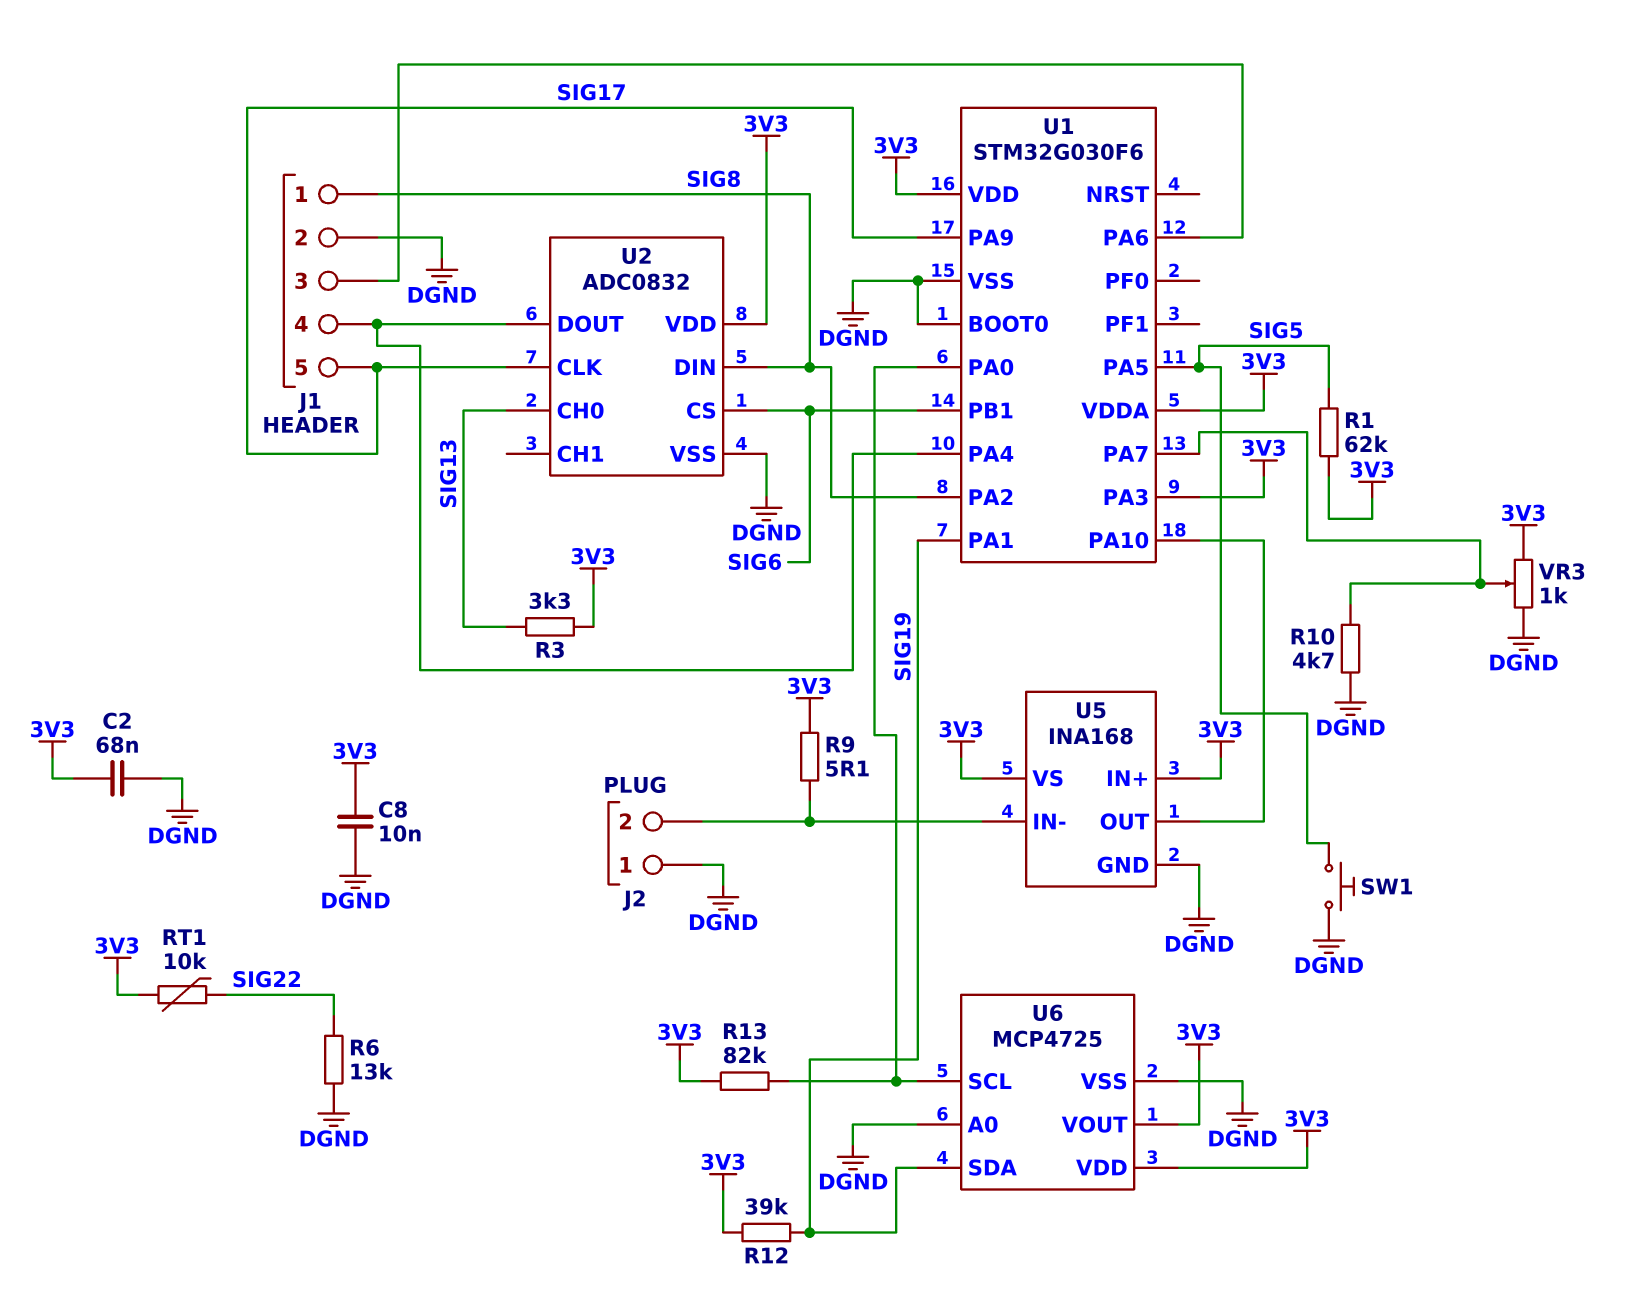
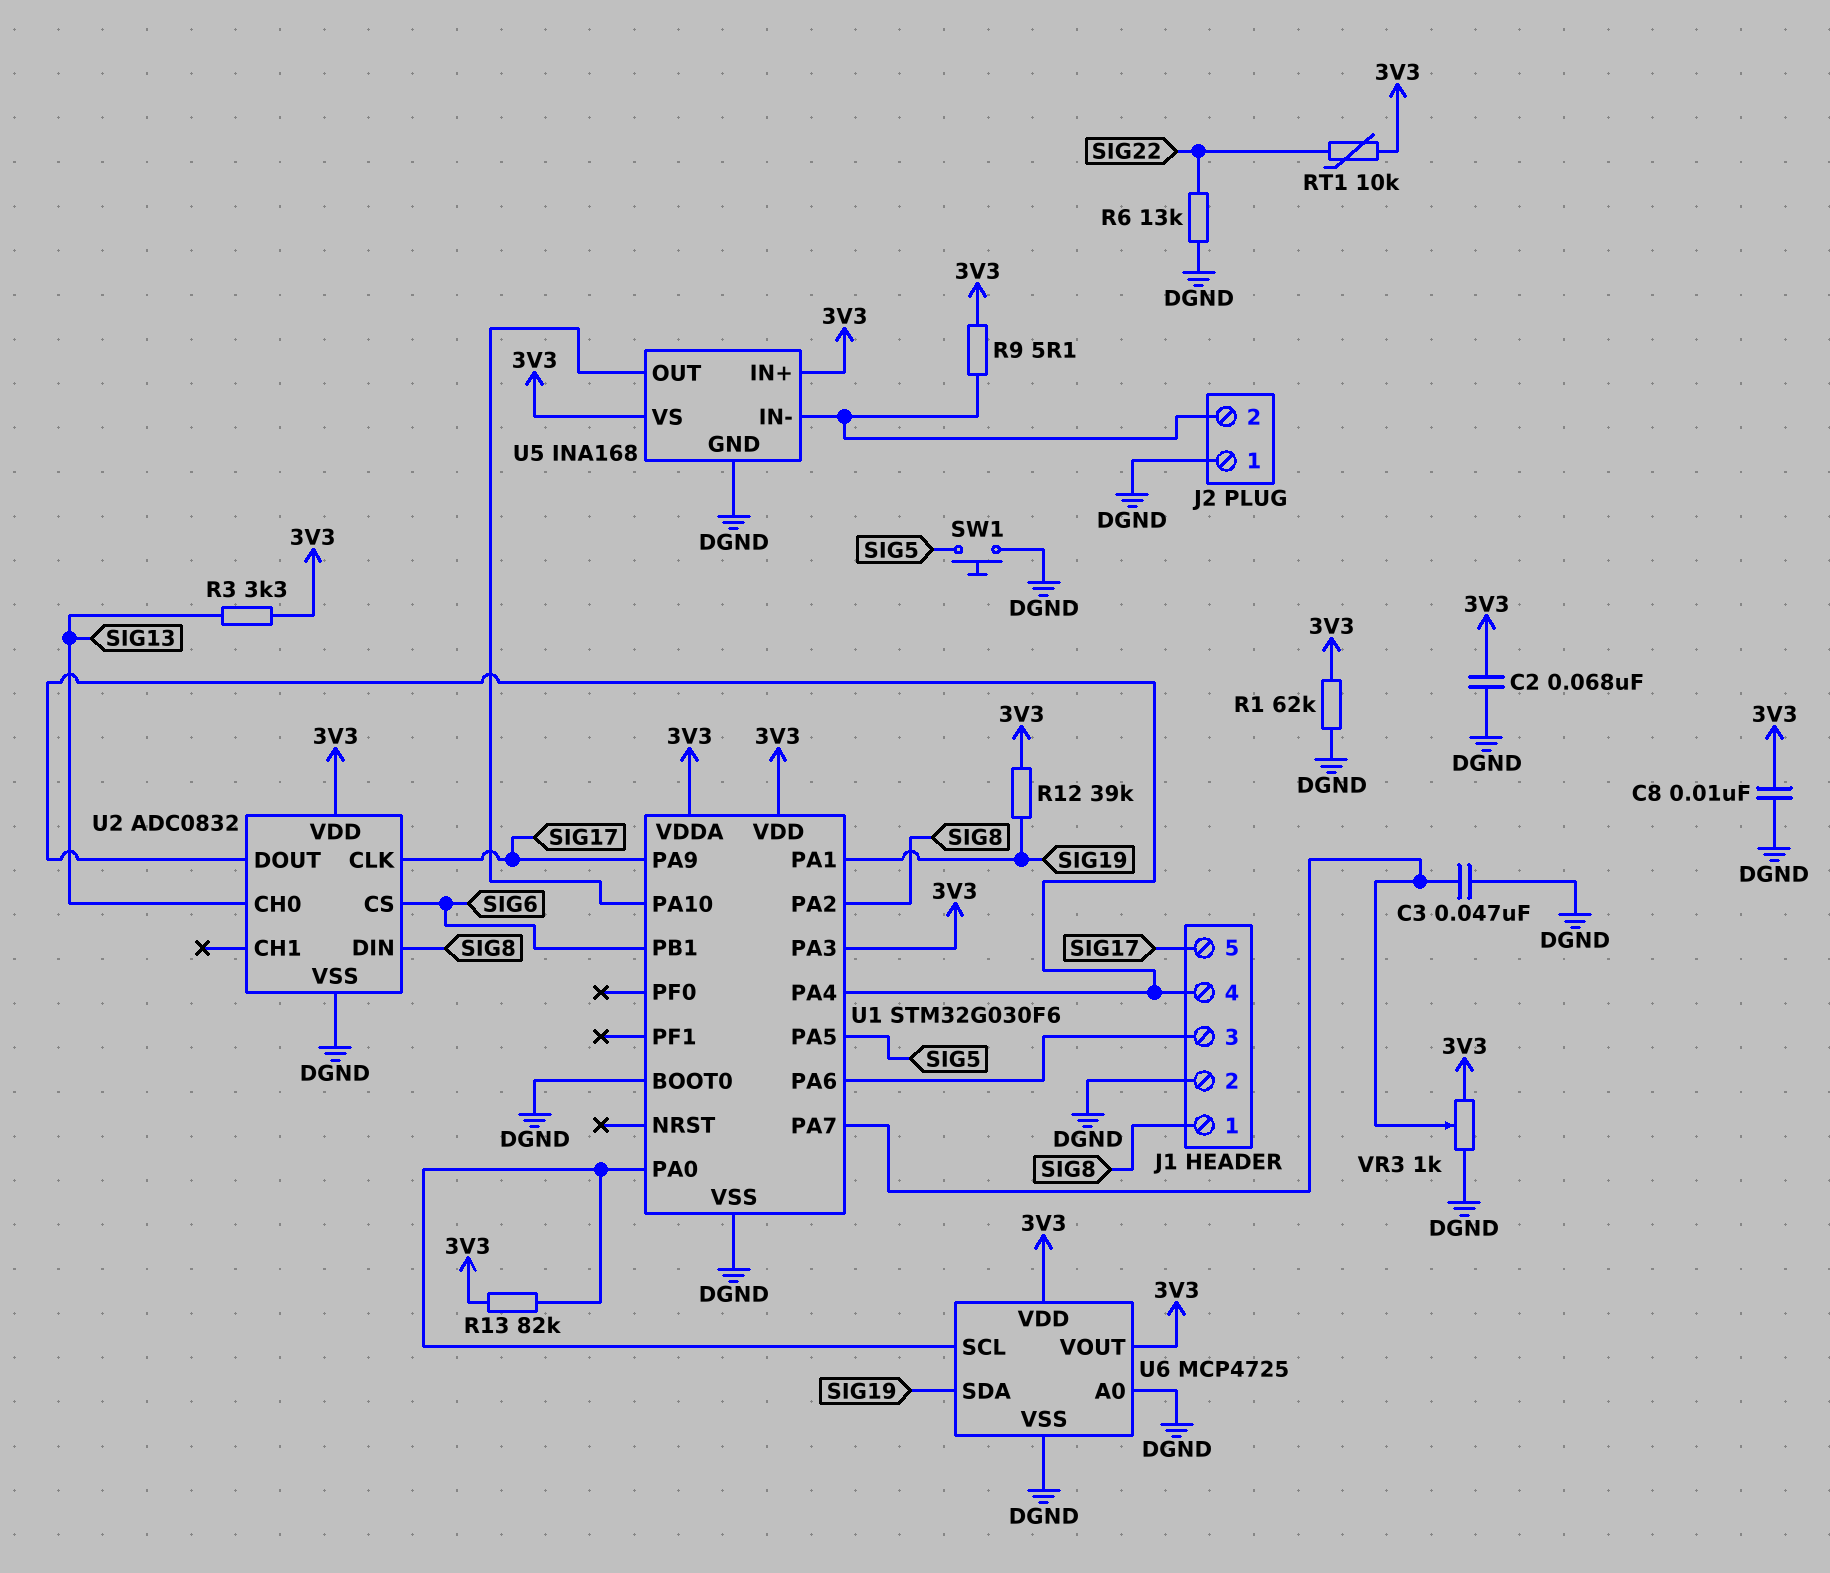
C3: none -> 47nF (DGND, U1/PA7)
R1: 62k (3V3, SIG5) -> 62k (3V3, DGND)
R10: 4.7k (DGND, U1/PA7) -> none

